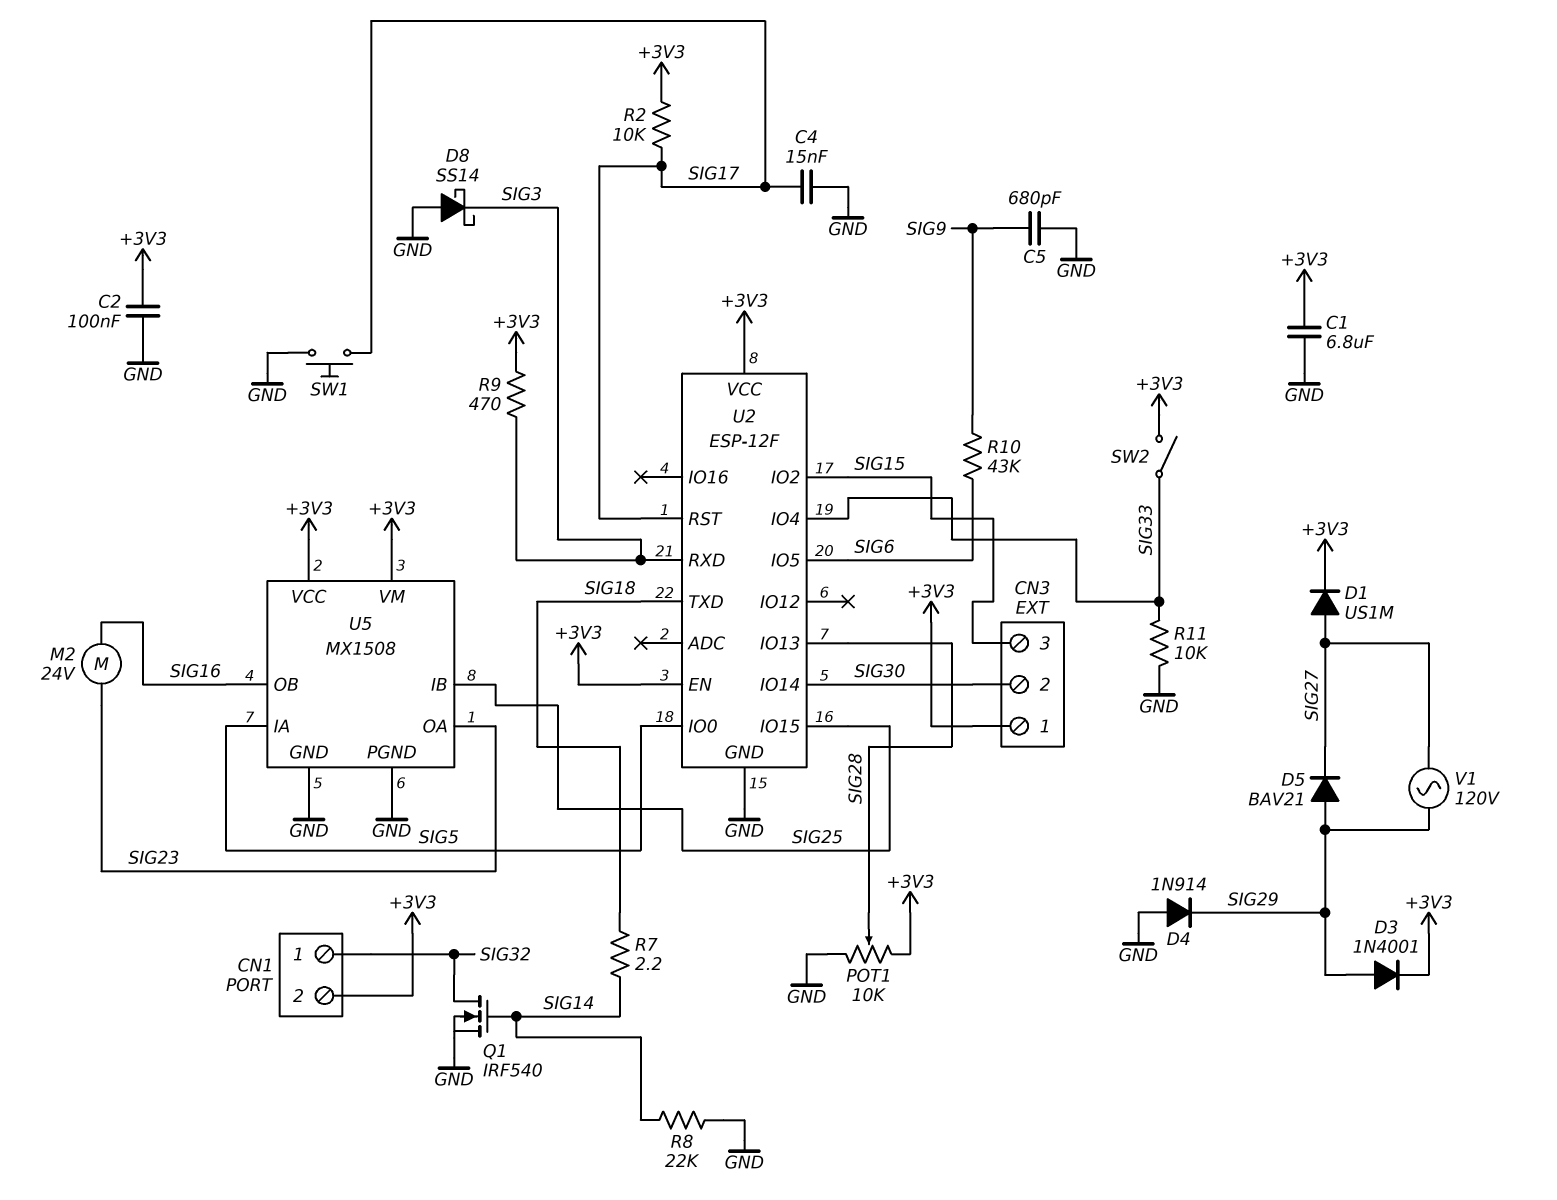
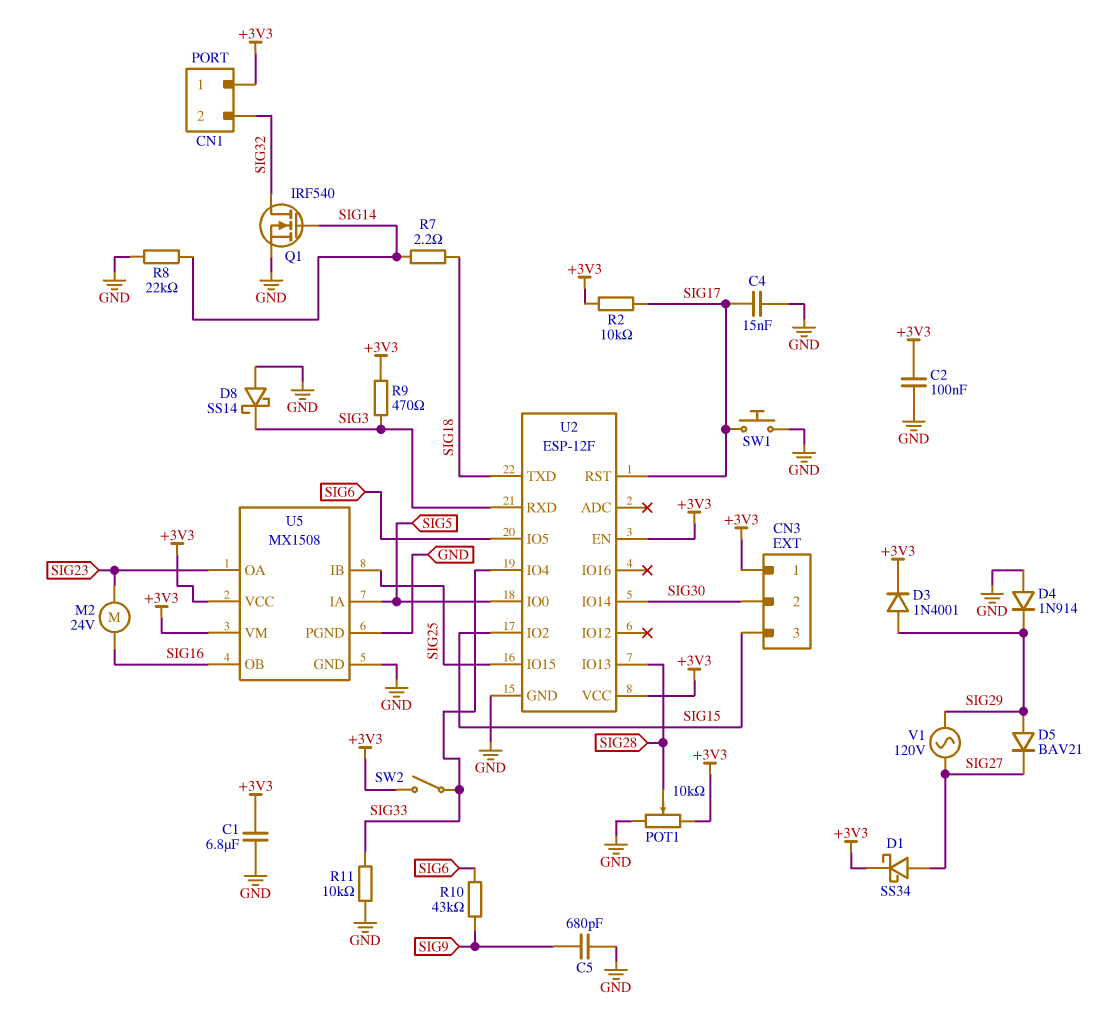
CN1 pin 1: SIG32 -> +3V3
CN1 pin 2: +3V3 -> SIG32
D1: diode US1M (A SIG27, K +3V3) -> schottky SS34 (A SIG27, K +3V3)

